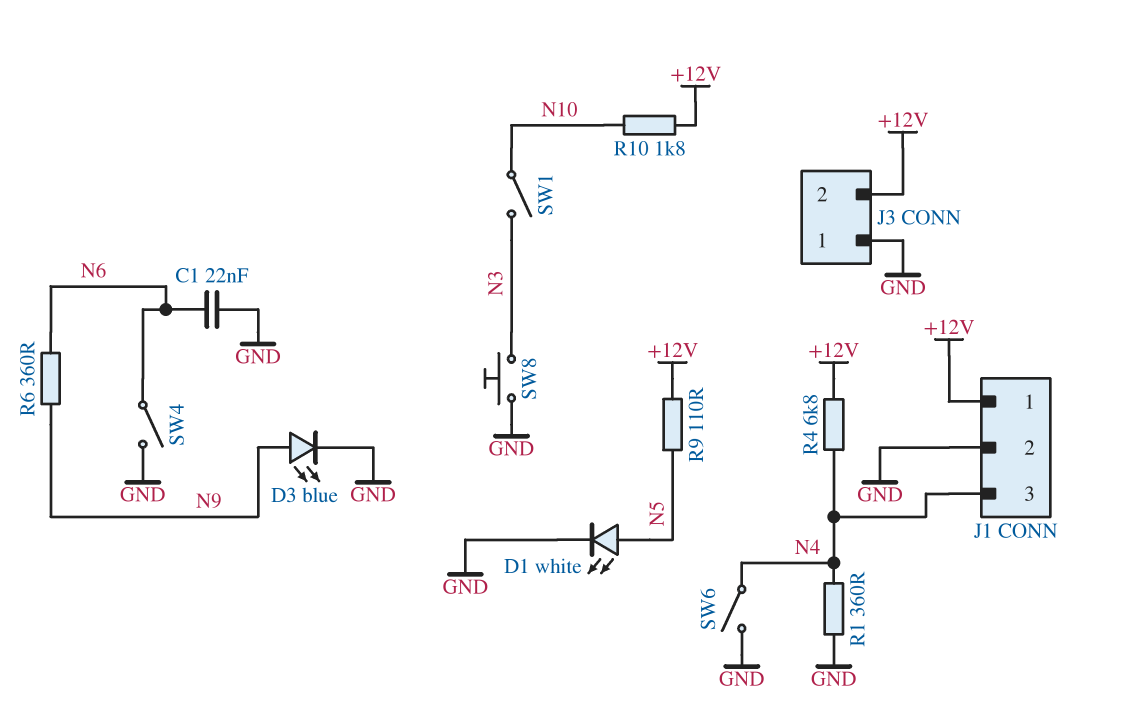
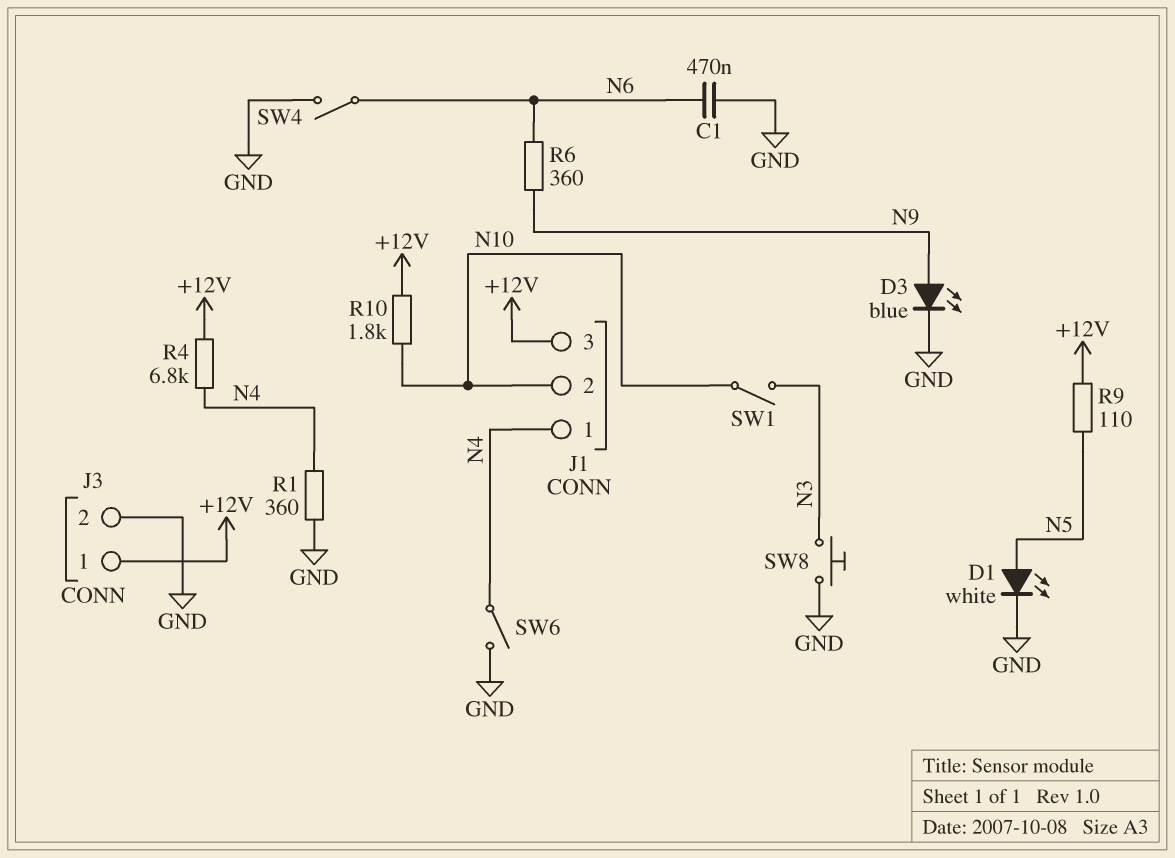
C1: 22nF (GND, N6) -> 470nF (GND, N6)
J1 pin 1: +12V -> N4
J1 pin 2: GND -> N10
J1 pin 3: N4 -> +12V
J3 pin 1: GND -> +12V
J3 pin 2: +12V -> GND

